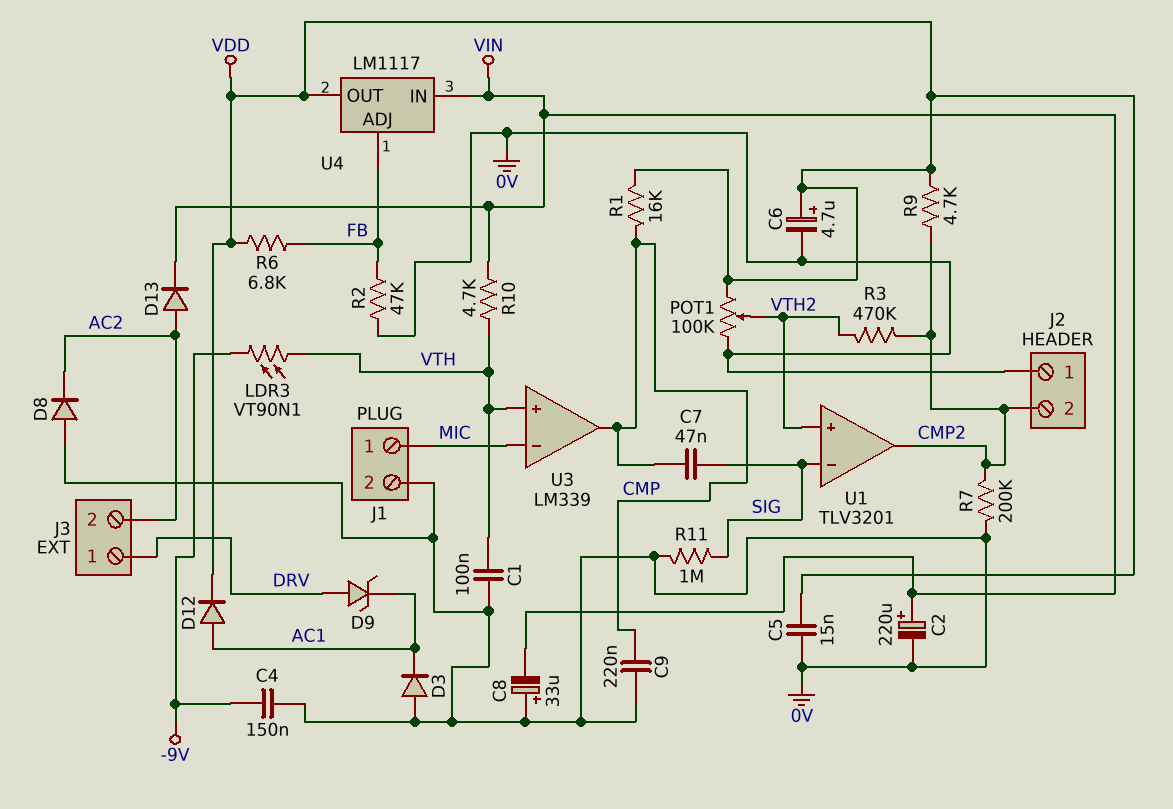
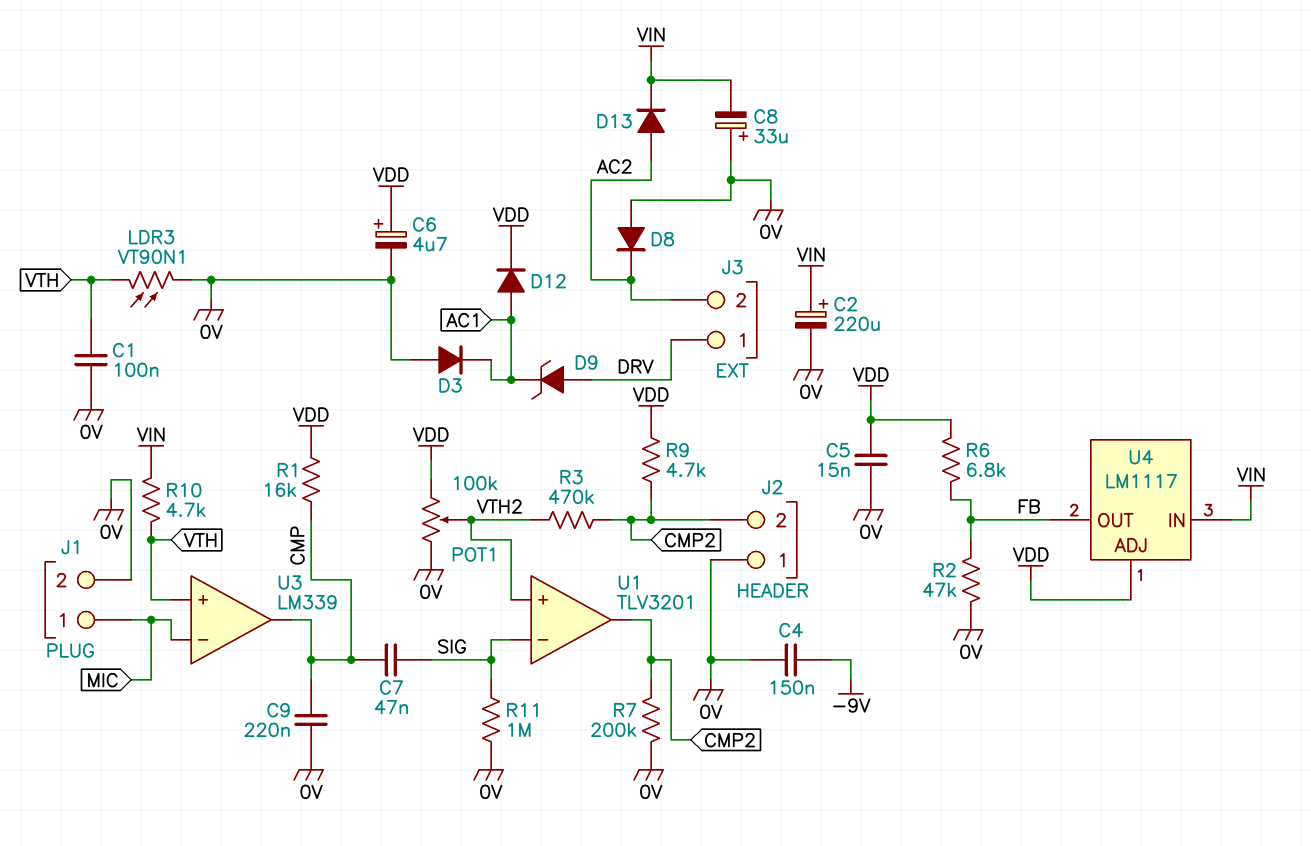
LDR3: VT90N1 (-9V, VTH) -> VT90N1 (0V, VTH)
U4 pin ADJ: FB -> VDD
U4 pin OUT: VDD -> FB

